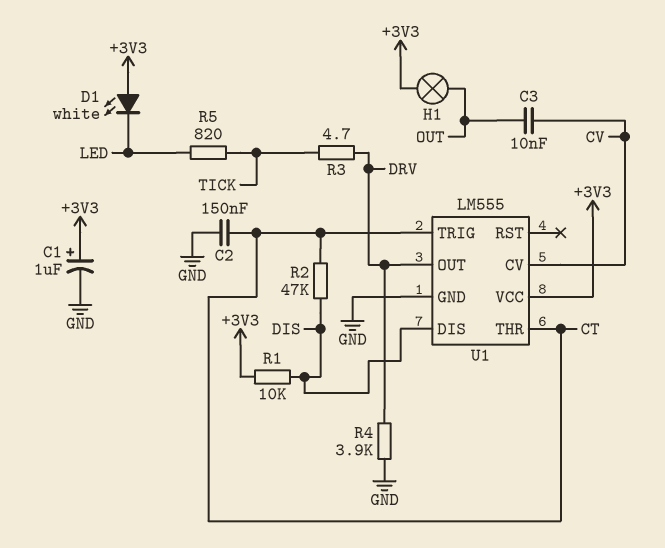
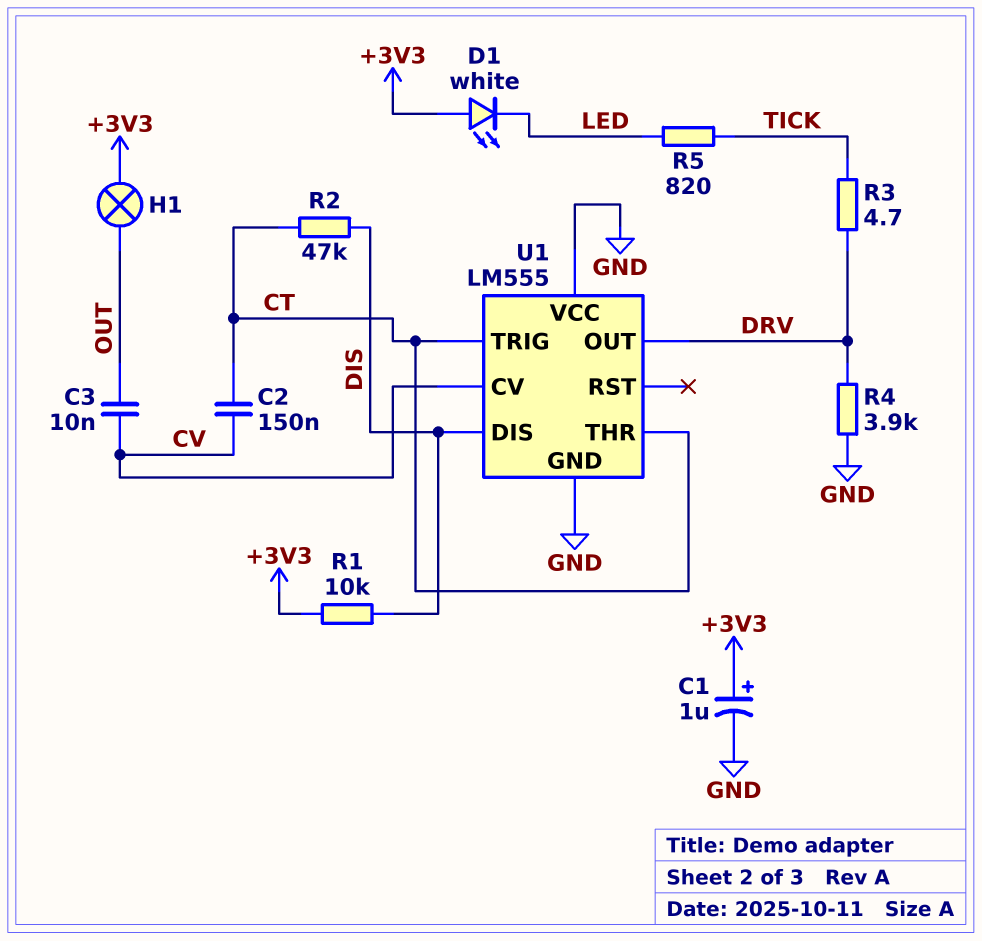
C2: 150nF (CT, GND) -> 150nF (CT, CV)
U1 pin VCC: +3V3 -> GND

